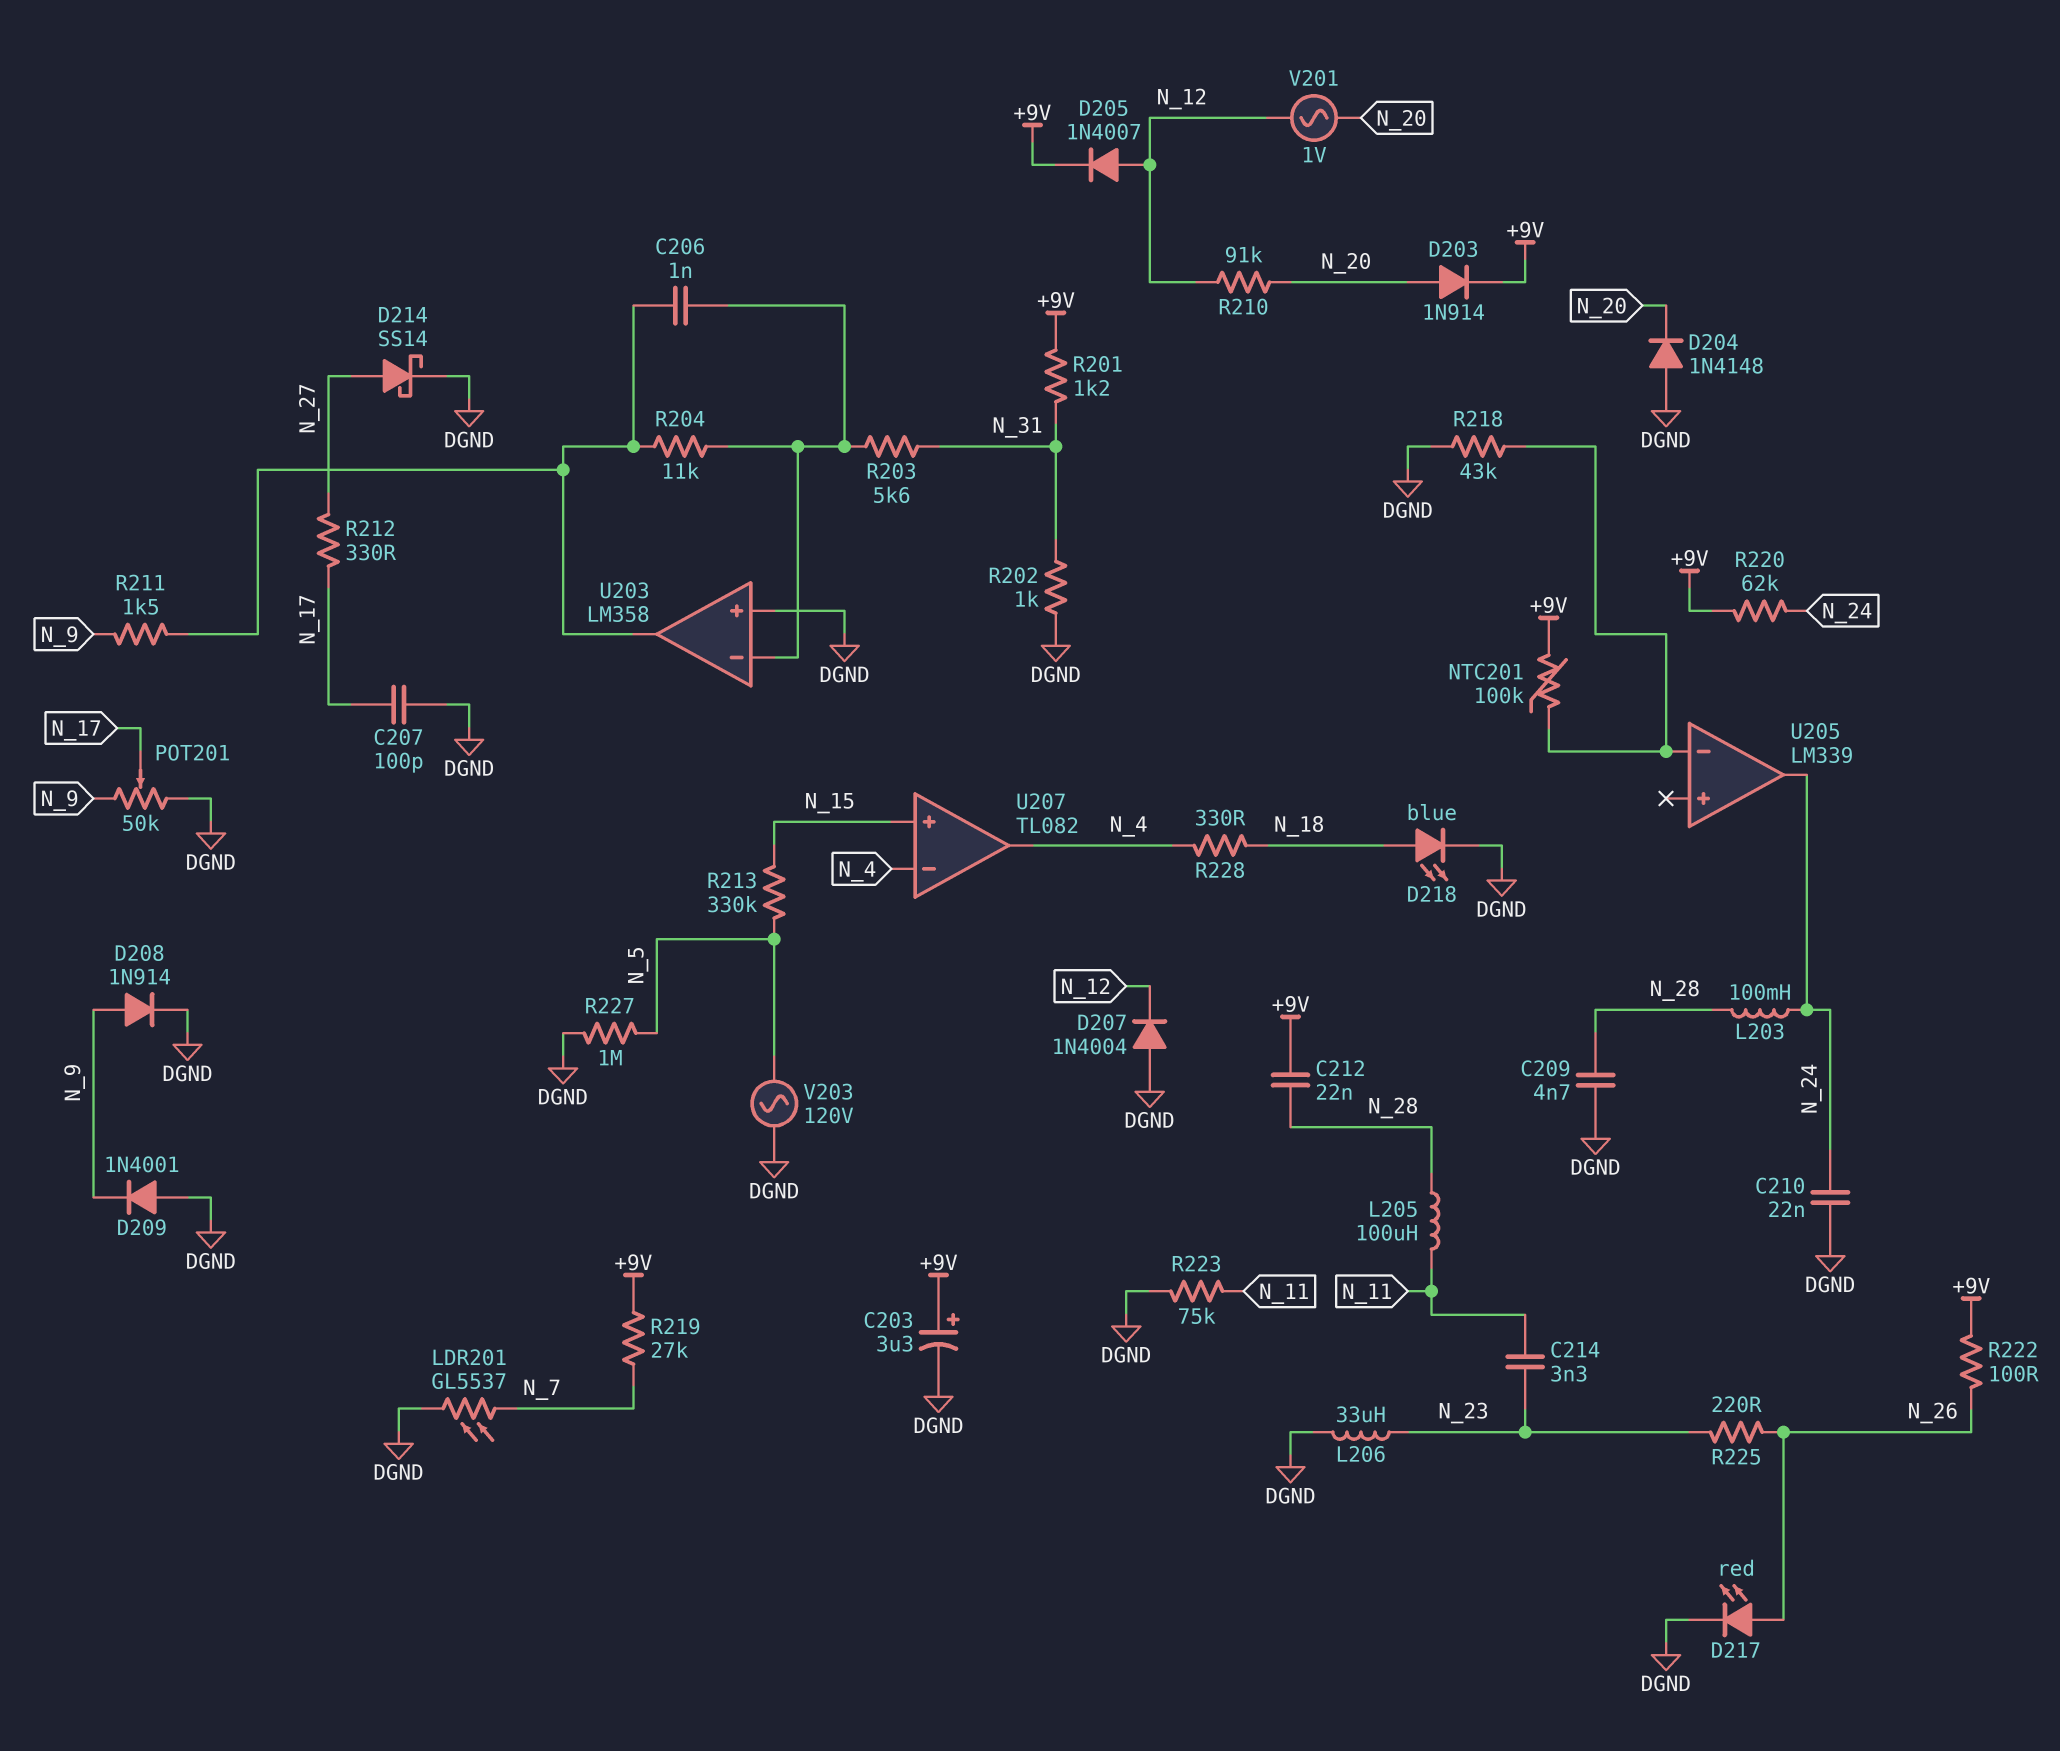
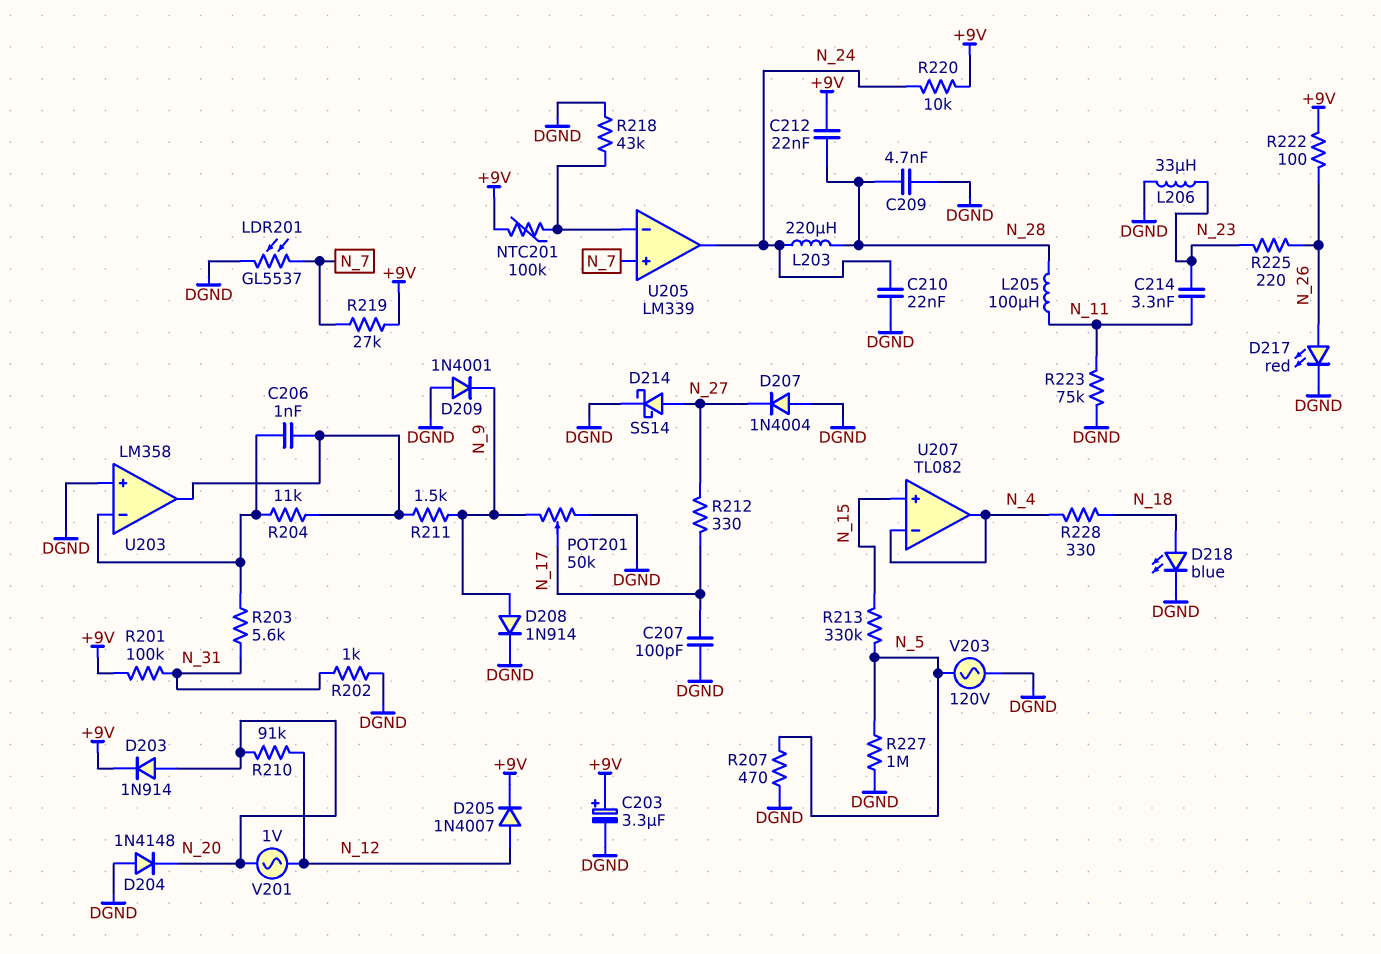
D207: diode 1N4004 (A DGND, K N_12) -> diode 1N4004 (A DGND, K N_27)
L203: 100mH (N_24, N_28) -> 220uH (N_24, N_28)
R201: 1.2k (+9V, N_31) -> 100k (+9V, N_31)
R207: none -> 470 (DGND, N_5)
R220: 62k (+9V, N_24) -> 10k (+9V, N_24)
U205 pin in+: none -> N_7

